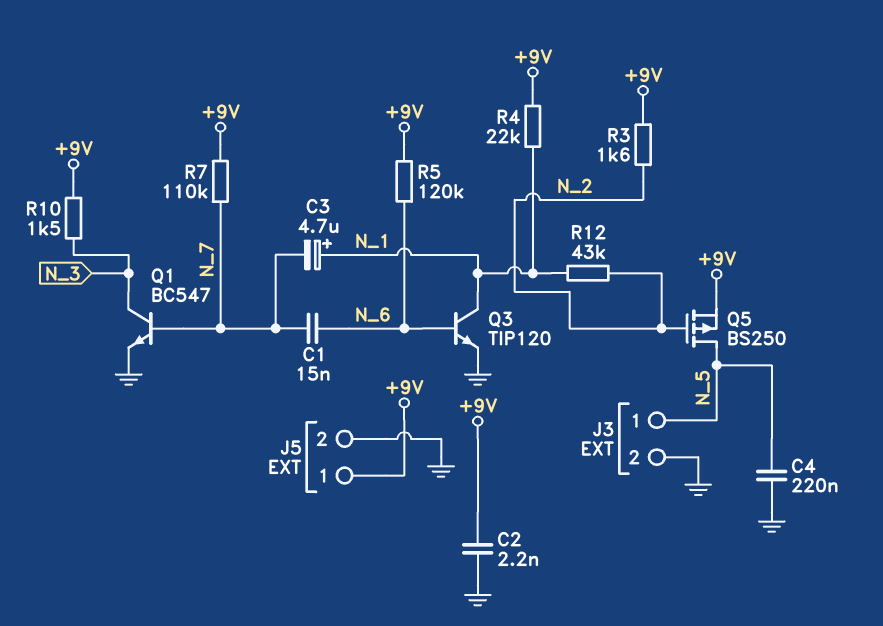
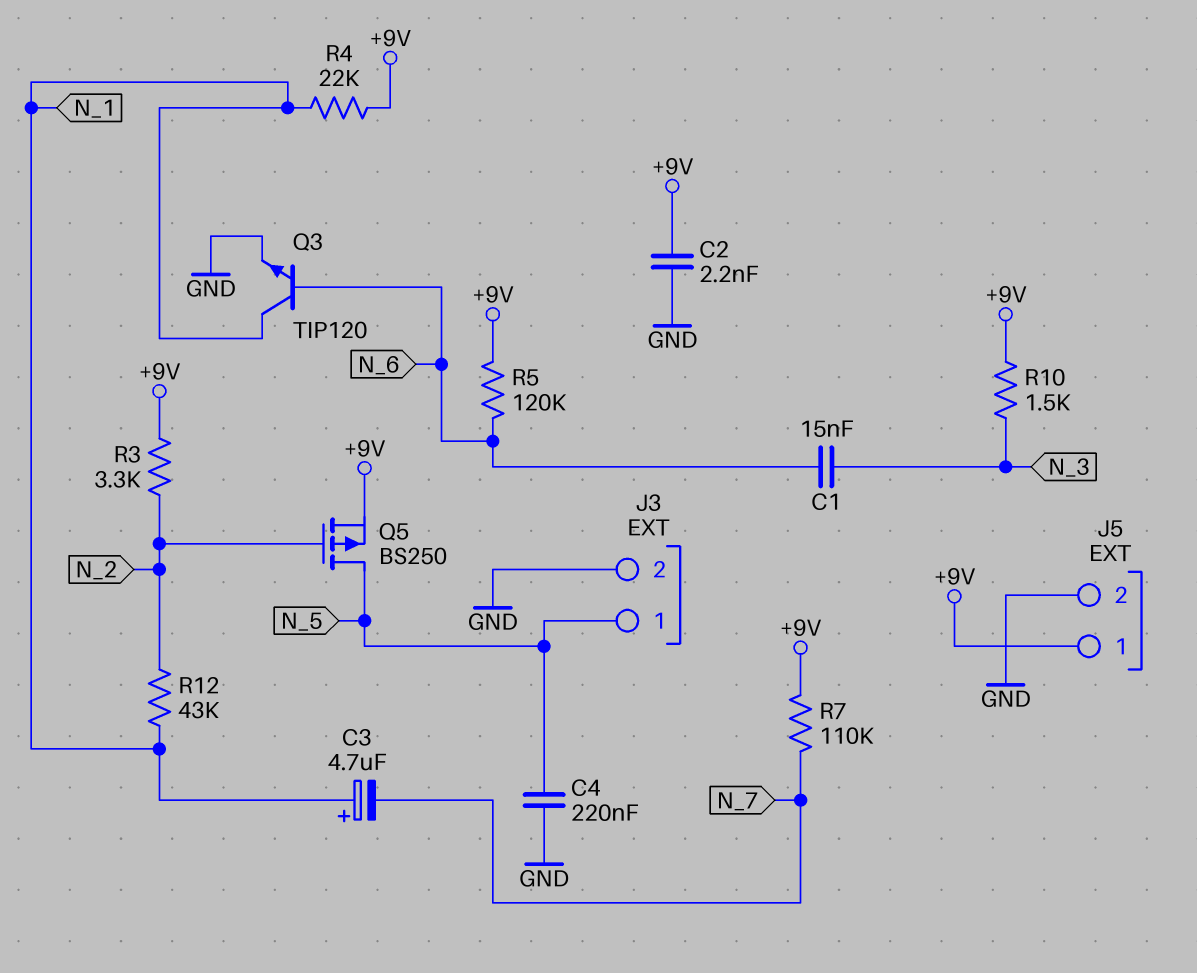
C1: 15nF (N_6, N_7) -> 15nF (N_3, N_6)
Q1: NPN BC547 (B N_7, C N_3, E GND) -> none
R3: 1.6k (+9V, N_2) -> 3.3k (+9V, N_2)

